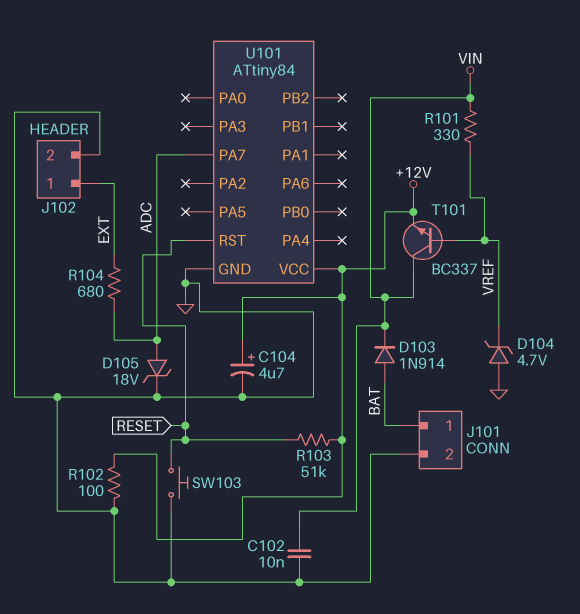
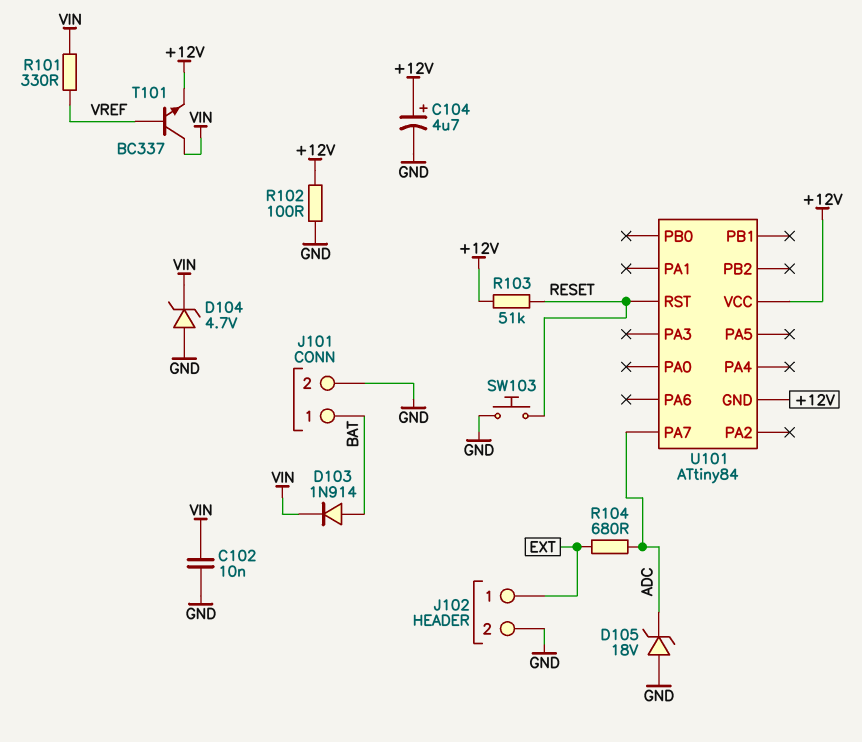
D104: zener 4.7V (A GND, K VREF) -> zener 4.7V (A GND, K VIN)
D105: zener 18V (A ADC, K GND) -> zener 18V (A GND, K ADC)
U101 pin GND: GND -> +12V

